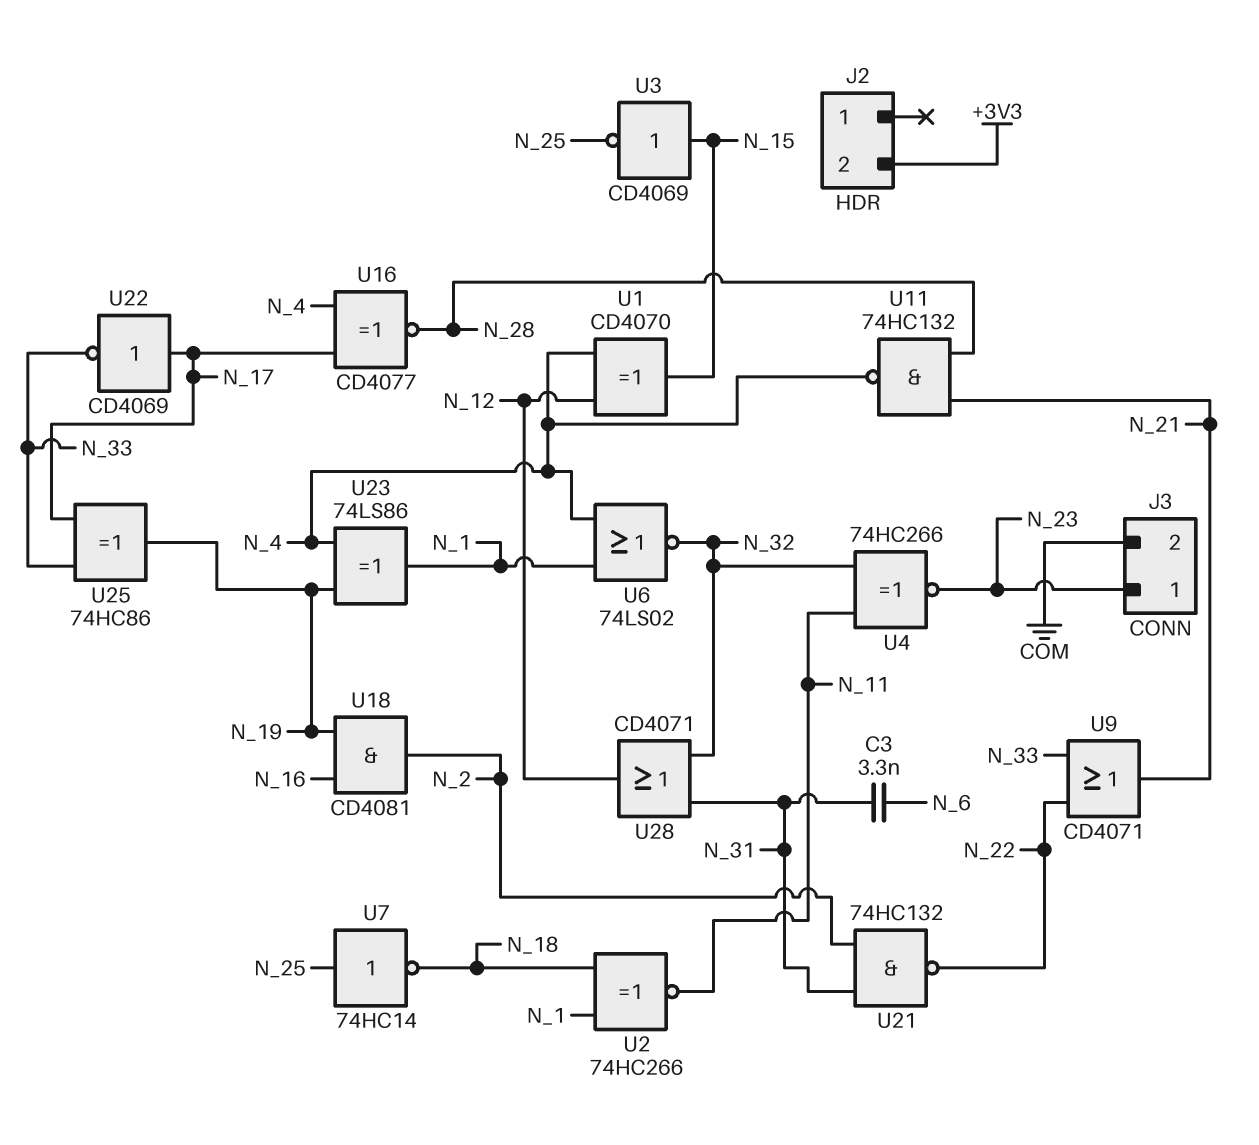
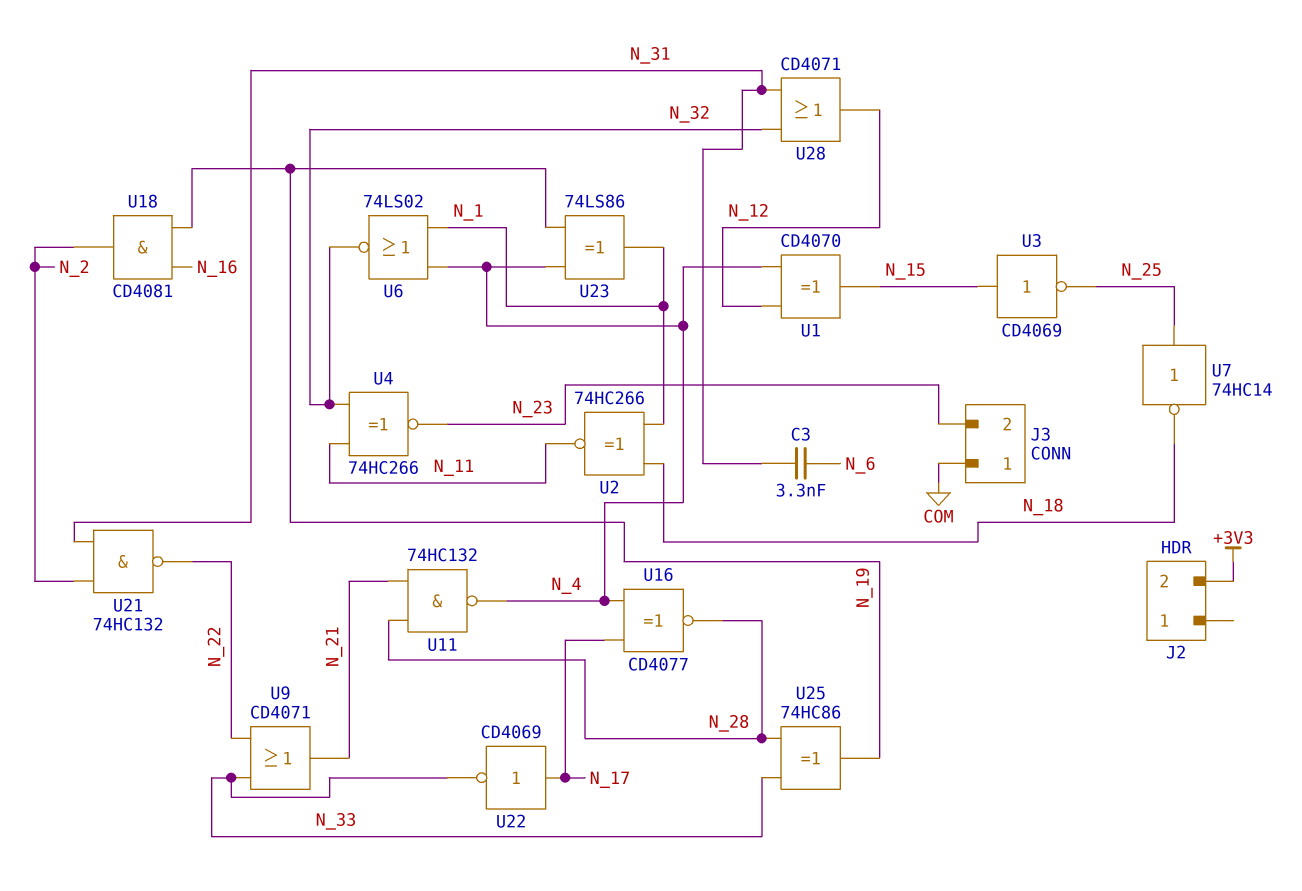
J3 pin 1: N_23 -> COM
J3 pin 2: COM -> N_23
U25: XOR 74HC86 (in N_17, in N_33, out N_19) -> XOR 74HC86 (in N_28, in N_33, out N_19)

